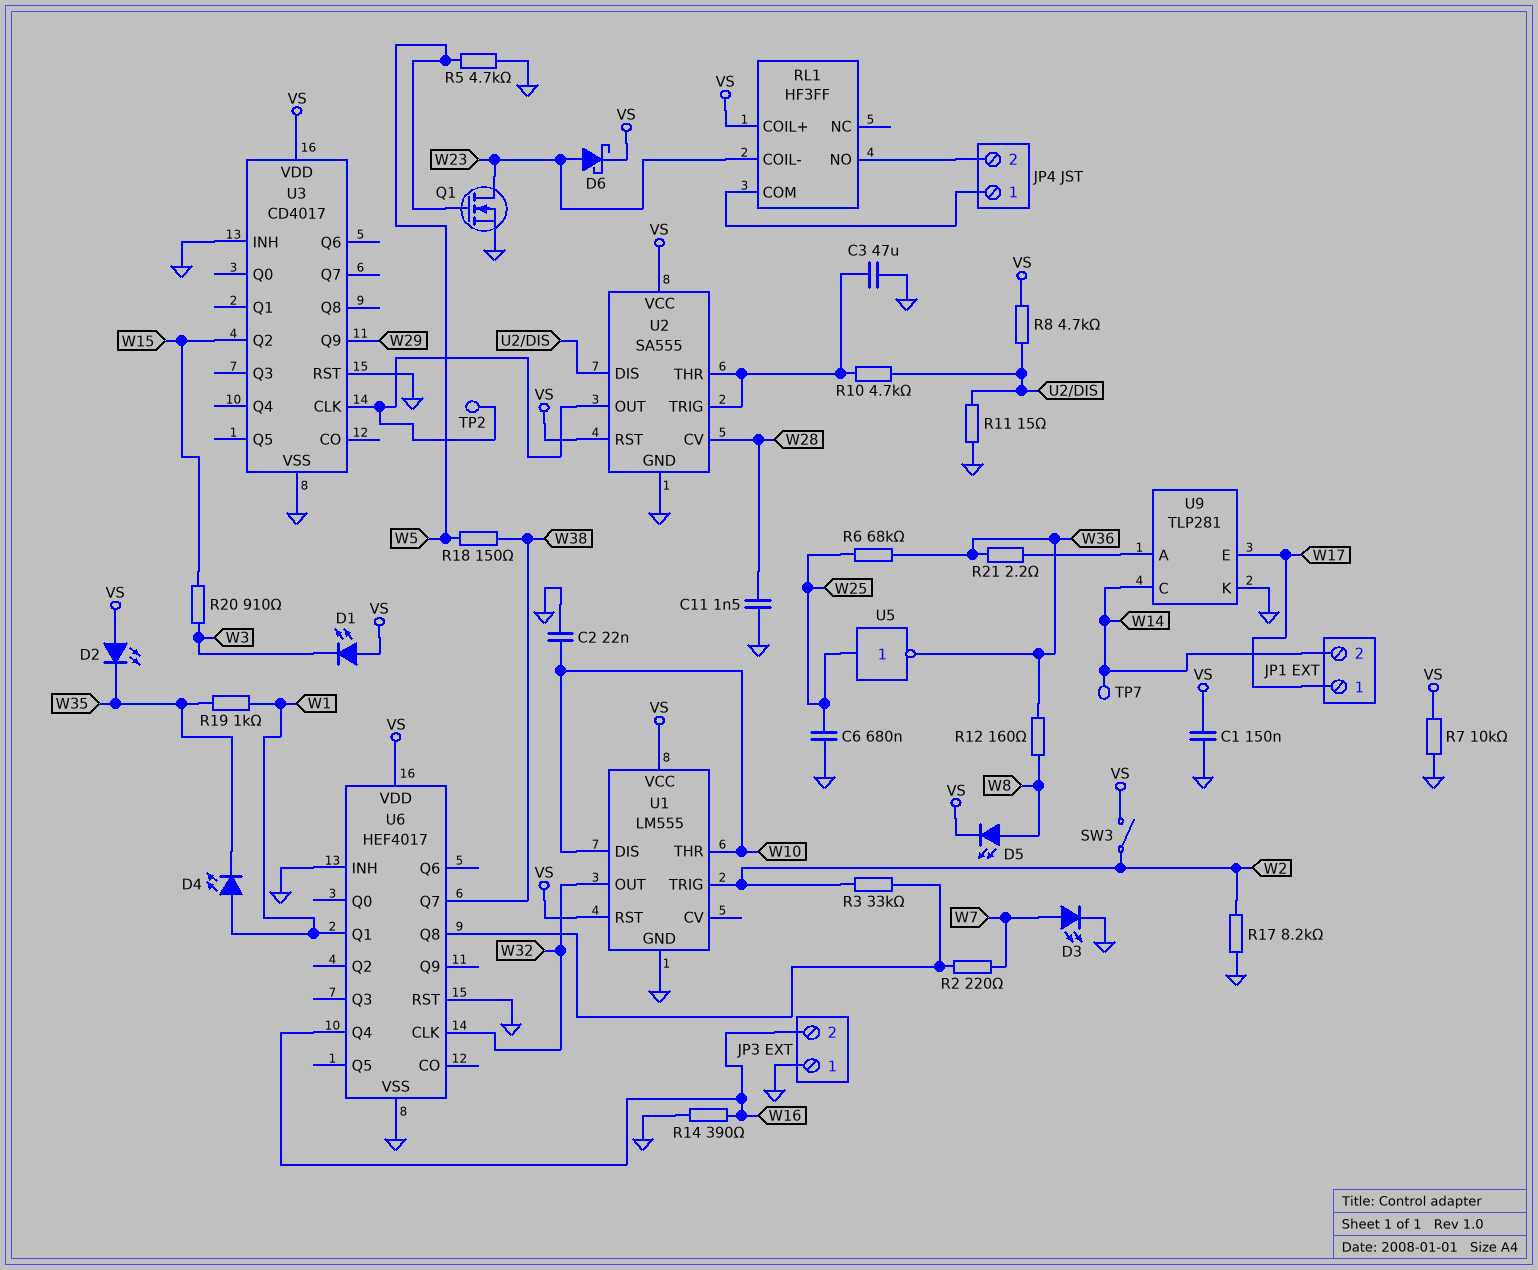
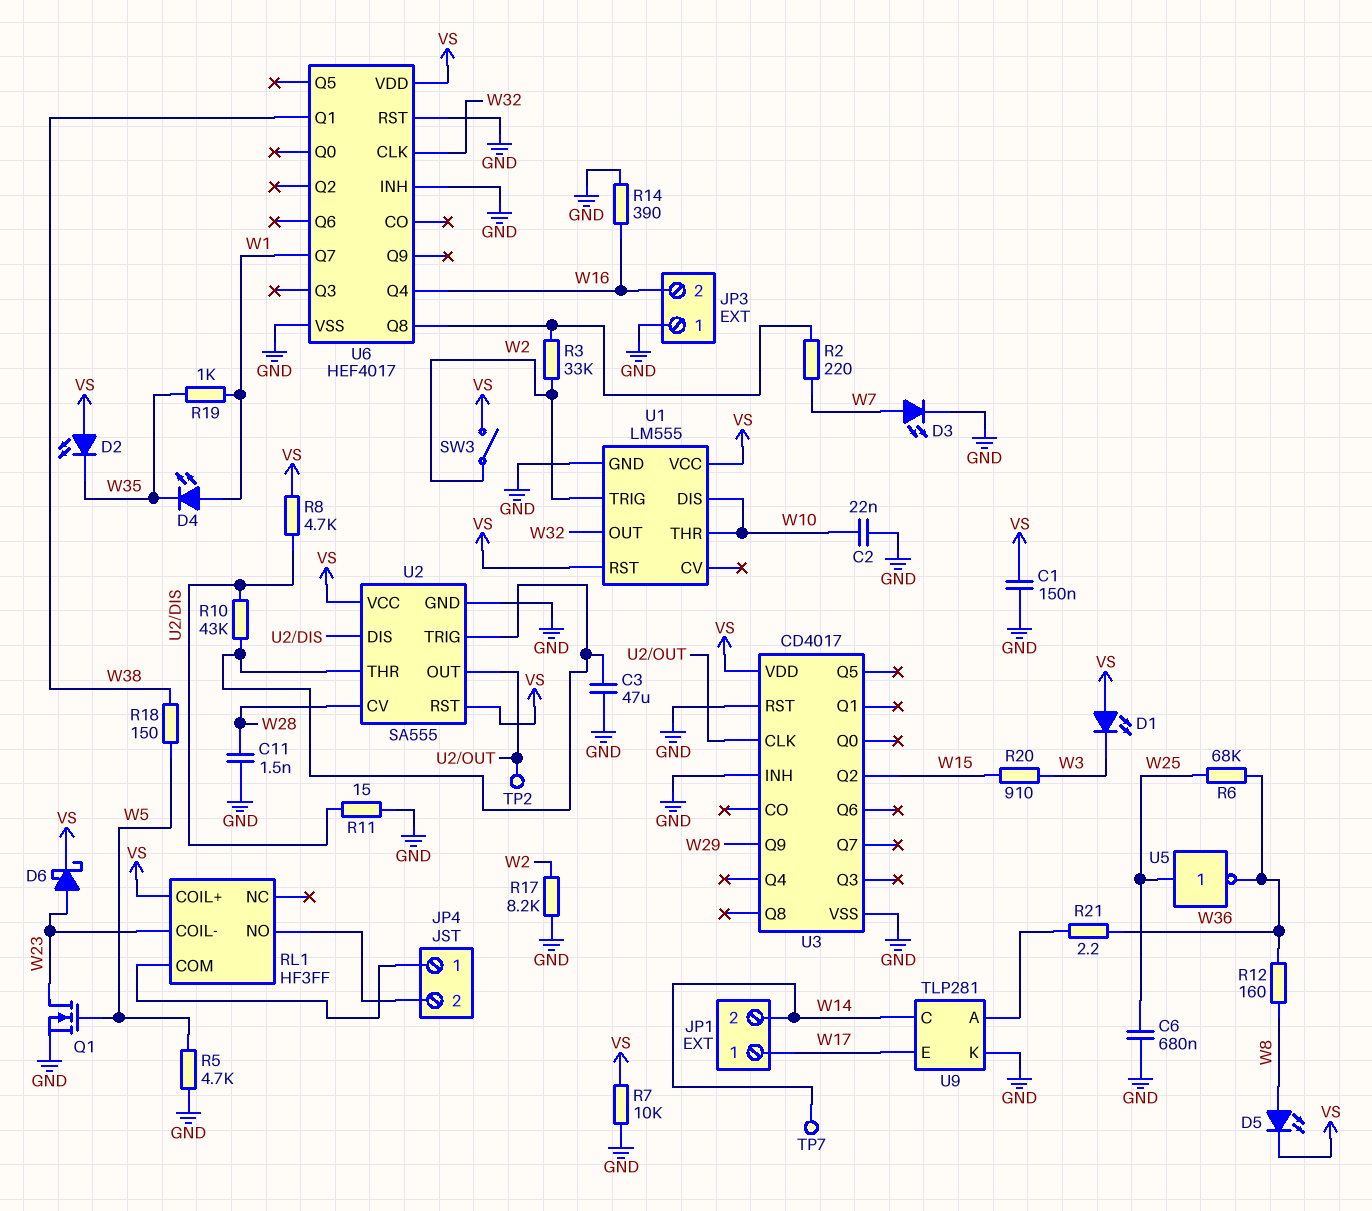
R10: 4.7k (U2/DIS, U2/THR) -> 43k (U2/DIS, U2/THR)
U6 pin Q1: W1 -> W38
U6 pin Q7: W38 -> W1

